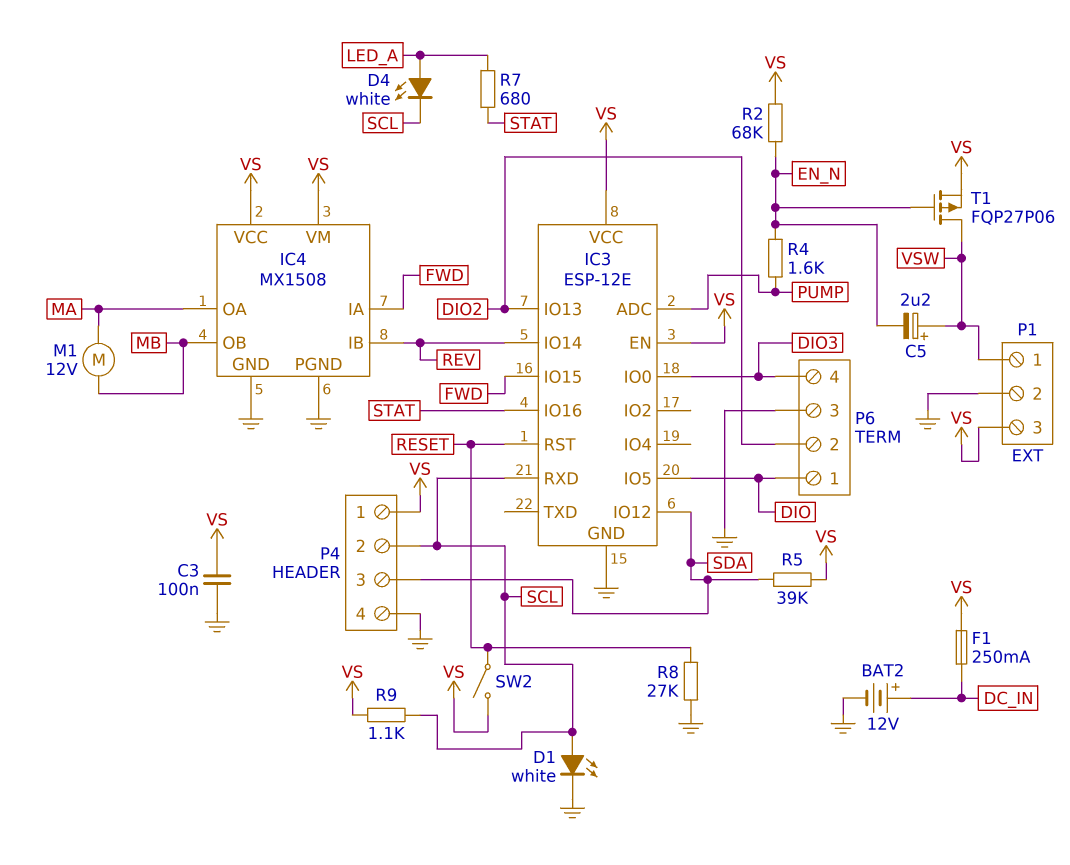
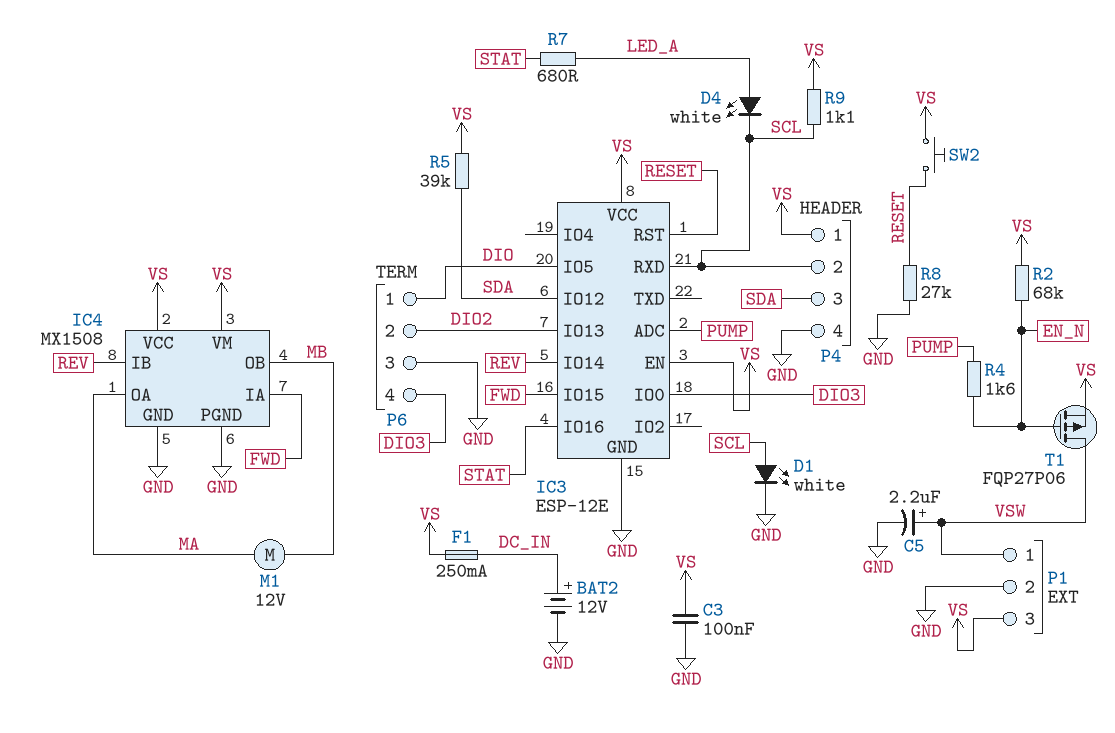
C5: 2.2uF (plus VSW, minus EN_N) -> 2.2uF (plus VSW, minus GND)
SW2: switch (RESET, VS) -> button (RESET, VS)

